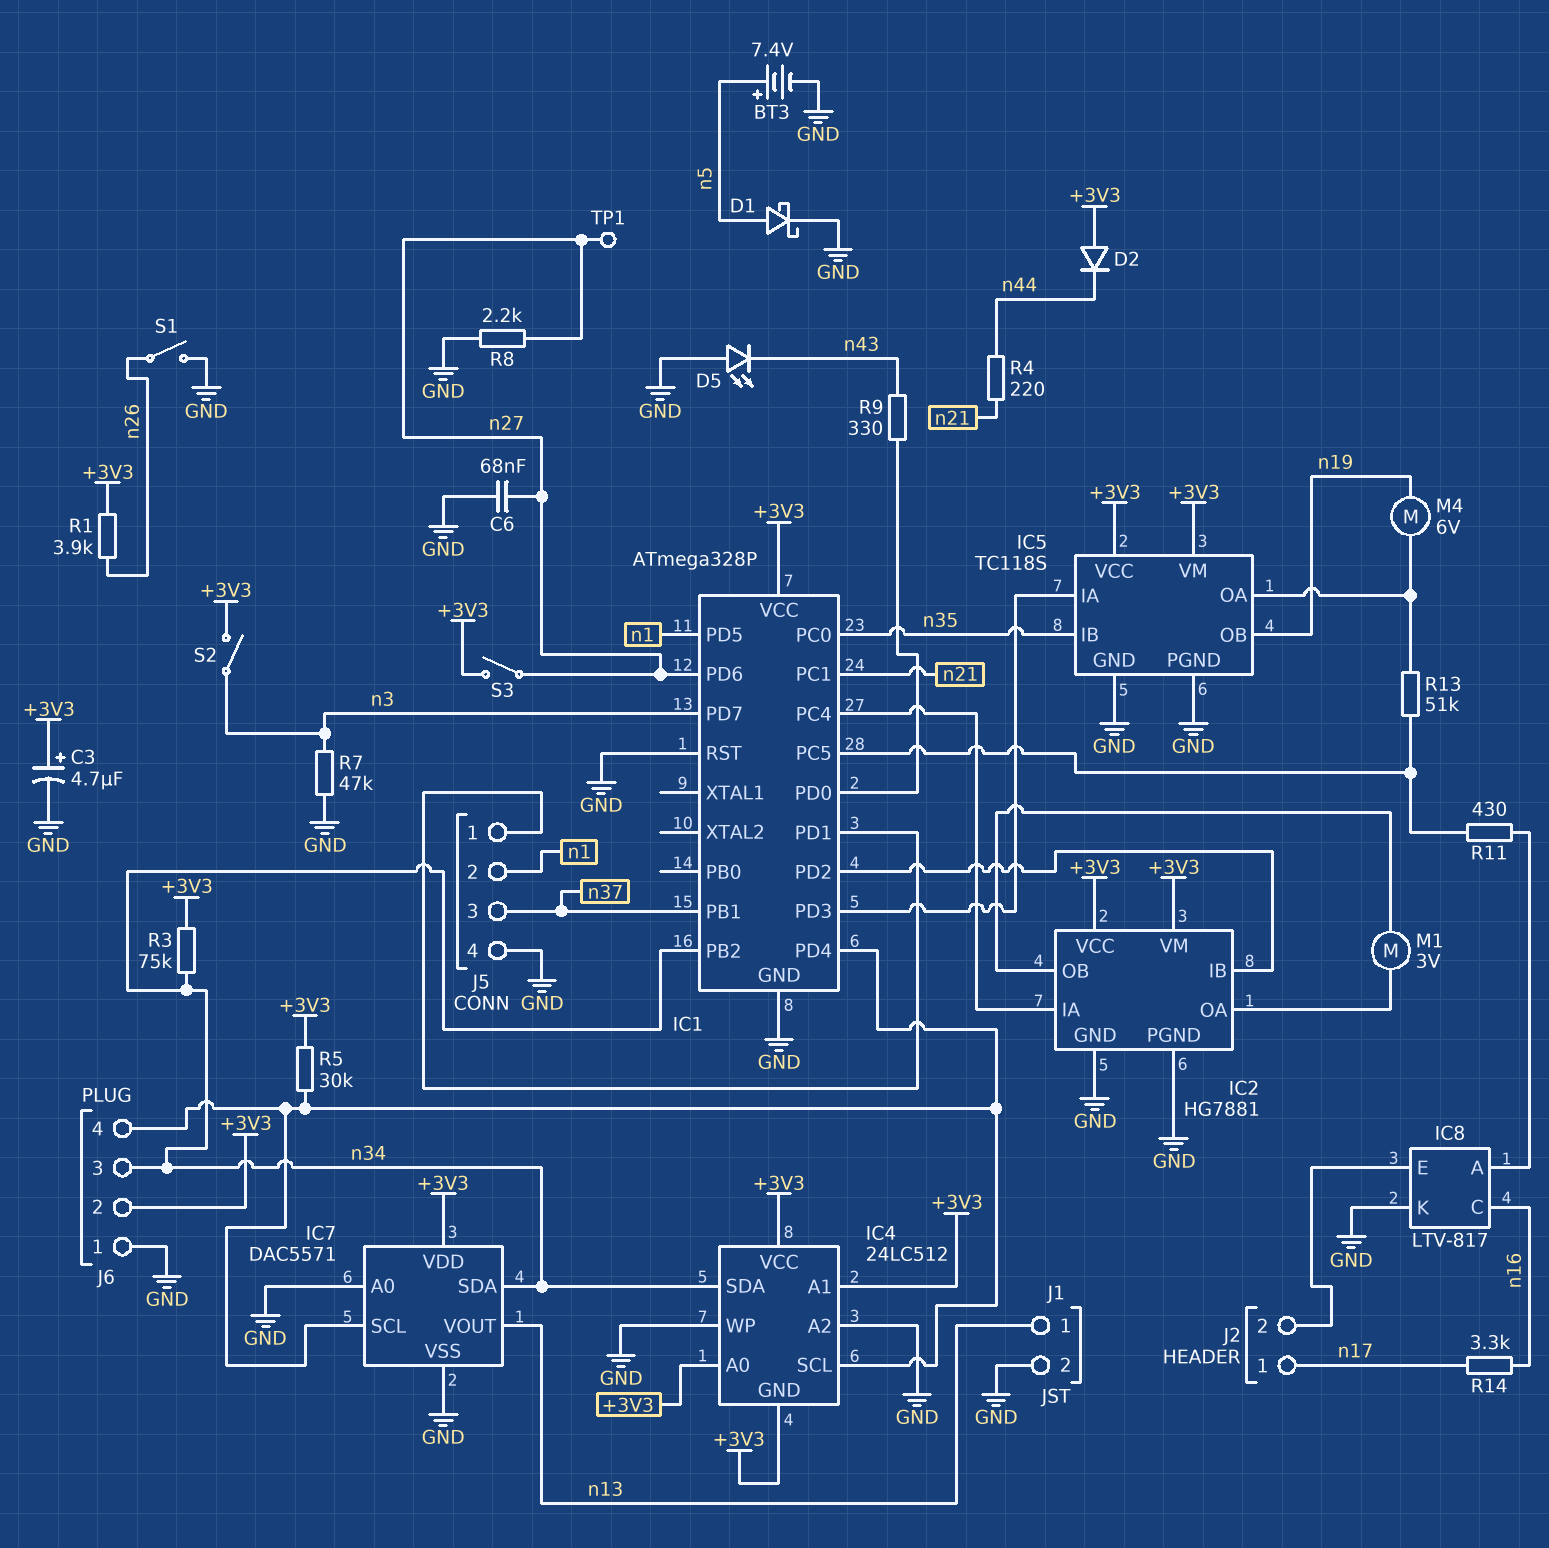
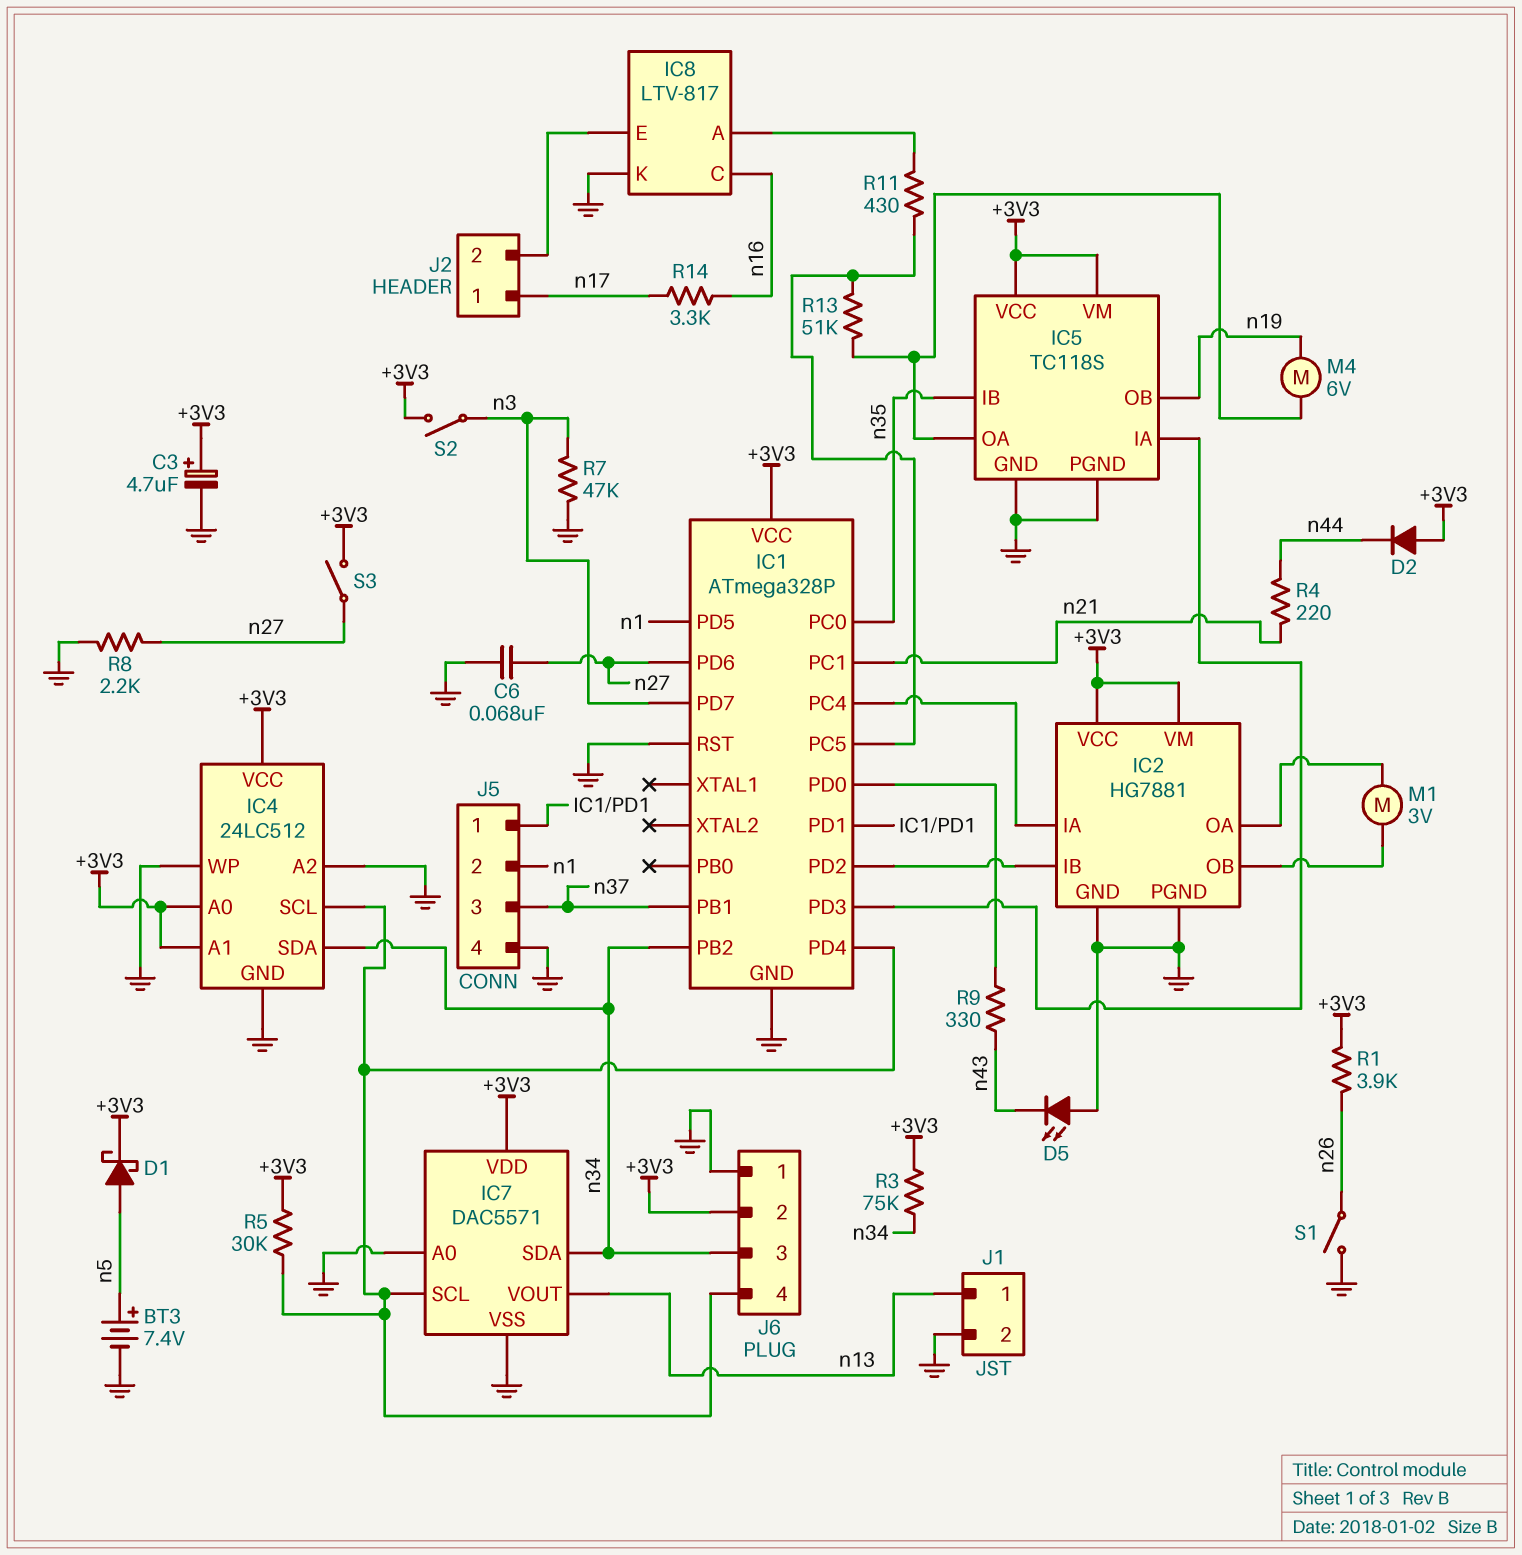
D1: schottky (A n5, K GND) -> schottky (A n5, K +3V3)
IC4 pin GND: +3V3 -> GND
TP1: test point (n27) -> none

